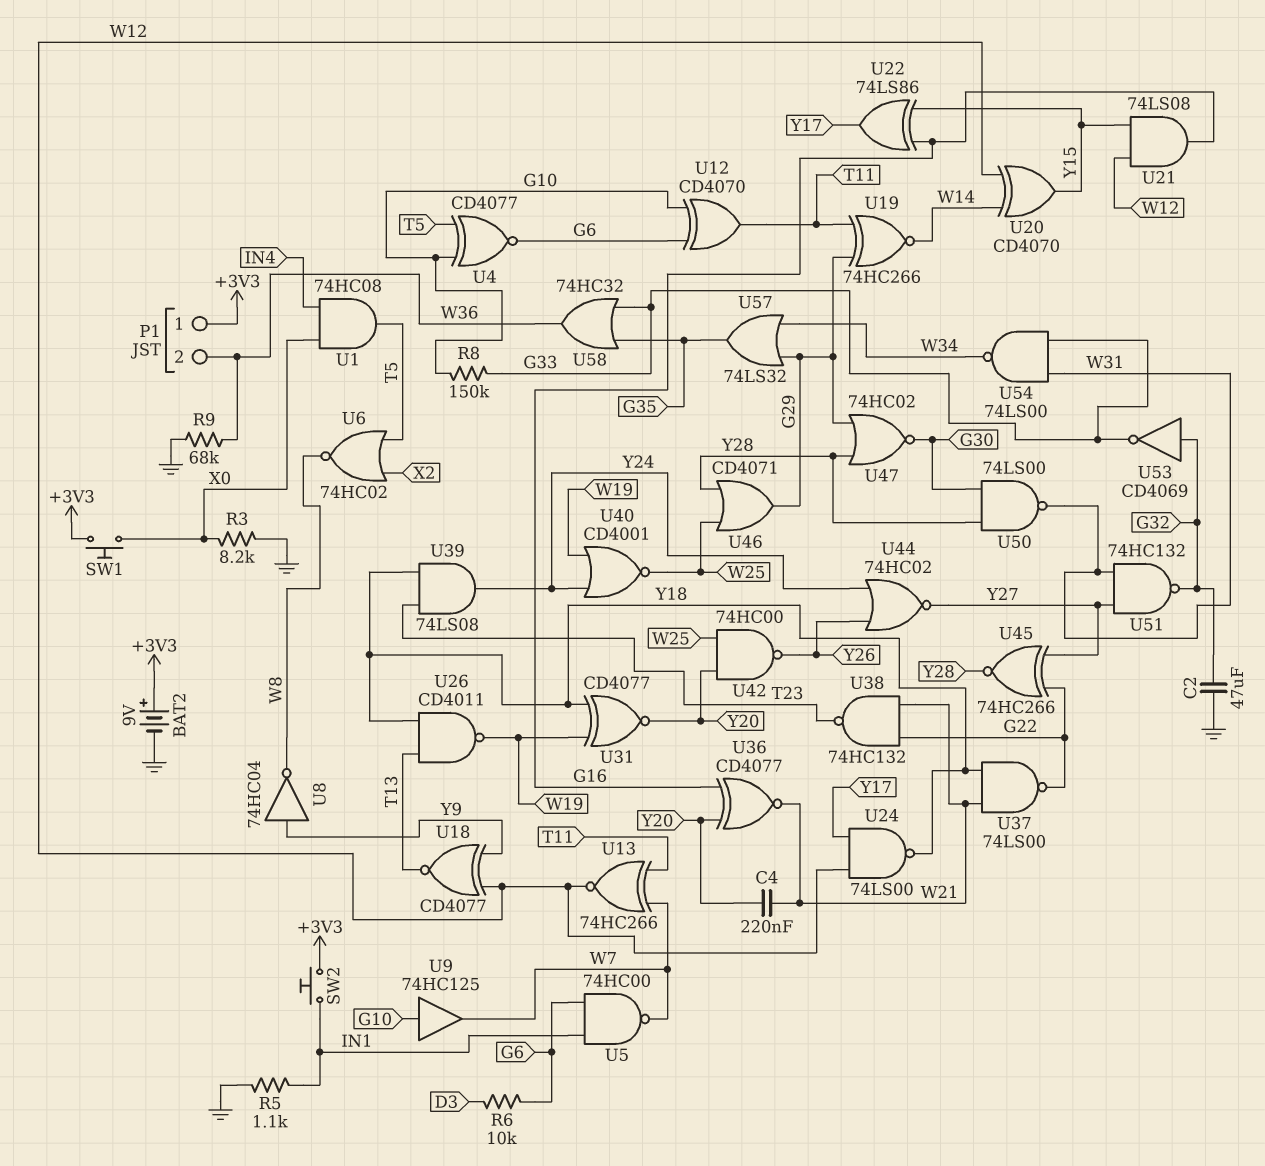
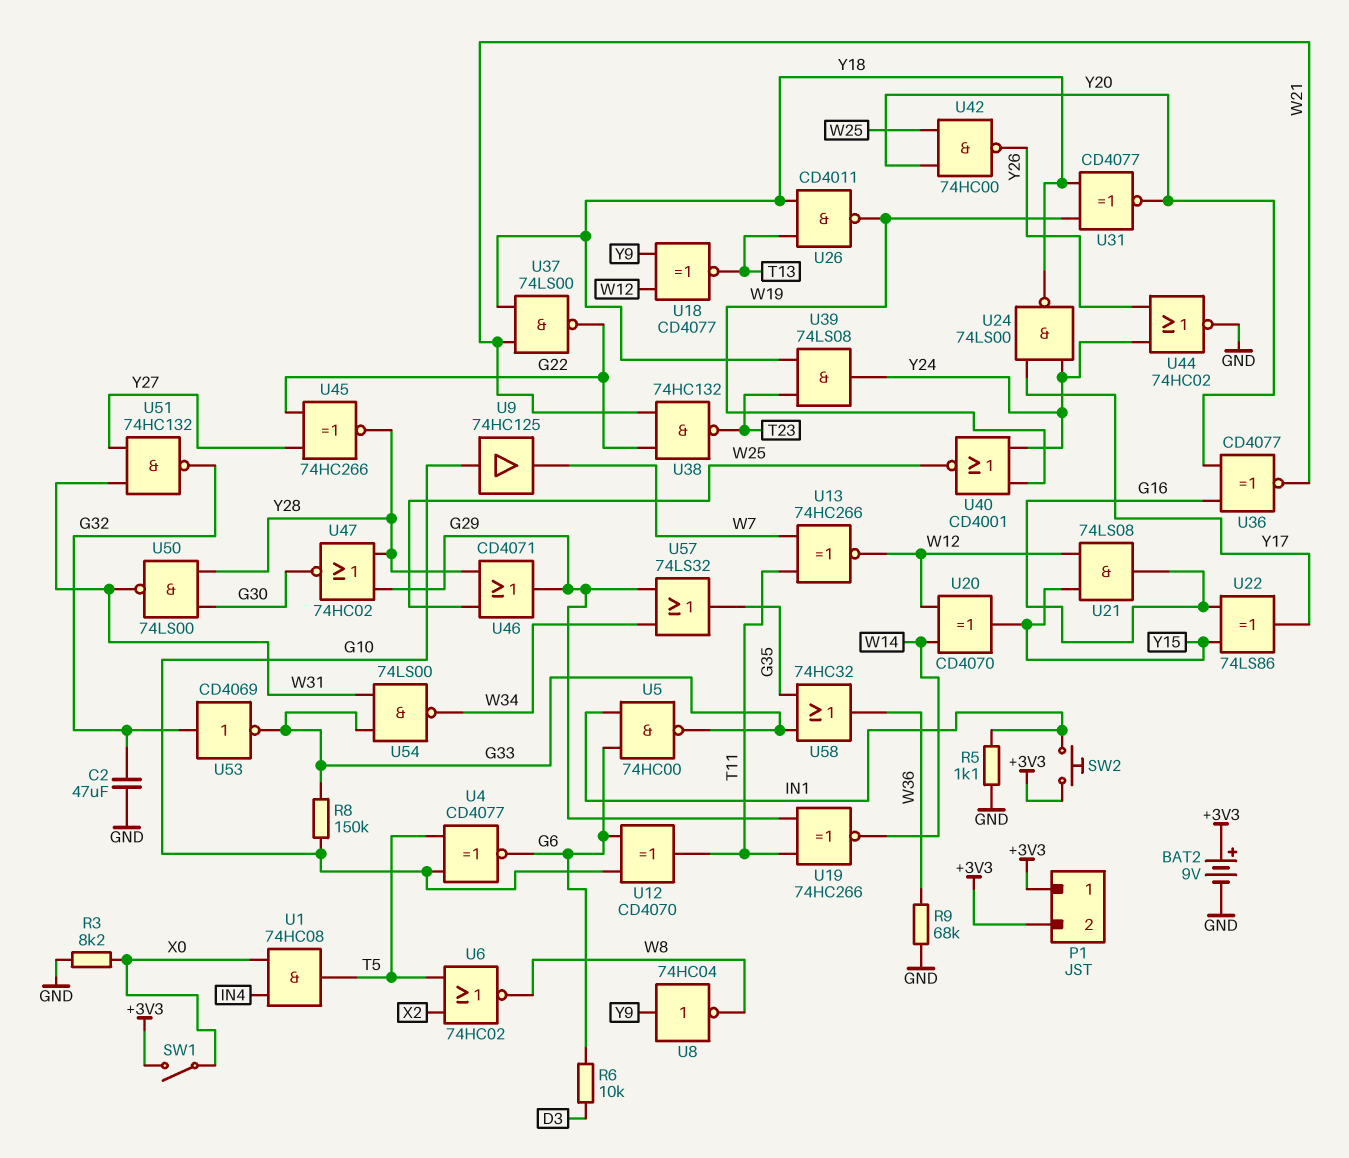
C4: 220nF (W21, Y20) -> none
P1 pin 2: W36 -> +3V3
SW1: button (+3V3, X0) -> switch (+3V3, X0)
U5: NAND 74HC00 (in G6, in IN1, out W7) -> NAND 74HC00 (in G6, in IN1, out G33)
U24: NAND 74LS00 (in W12, in Y17, out Y18) -> NAND 74LS00 (in Y17, in Y24, out Y18)
U44: NOR 74HC02 (in Y24, in Y26, out Y27) -> NOR 74HC02 (in Y24, in Y26, out GND)

